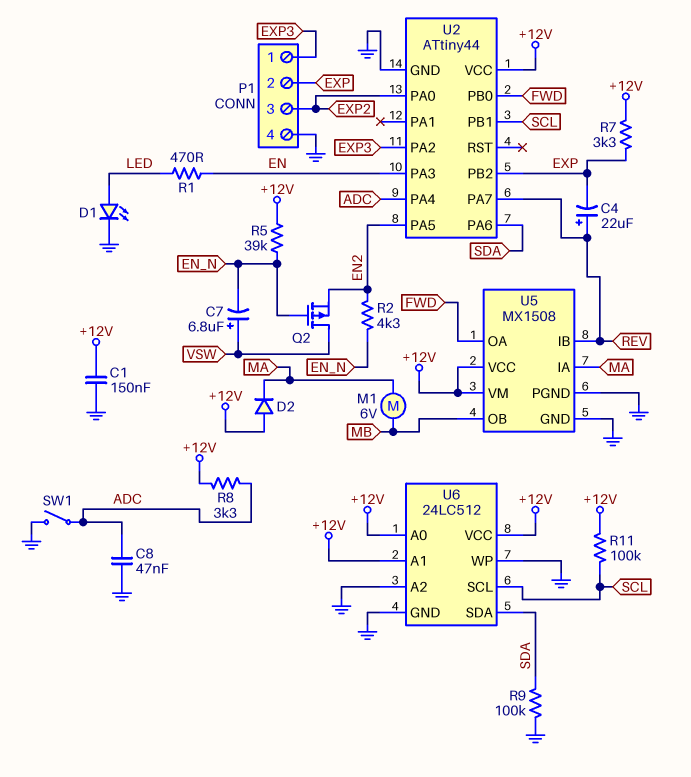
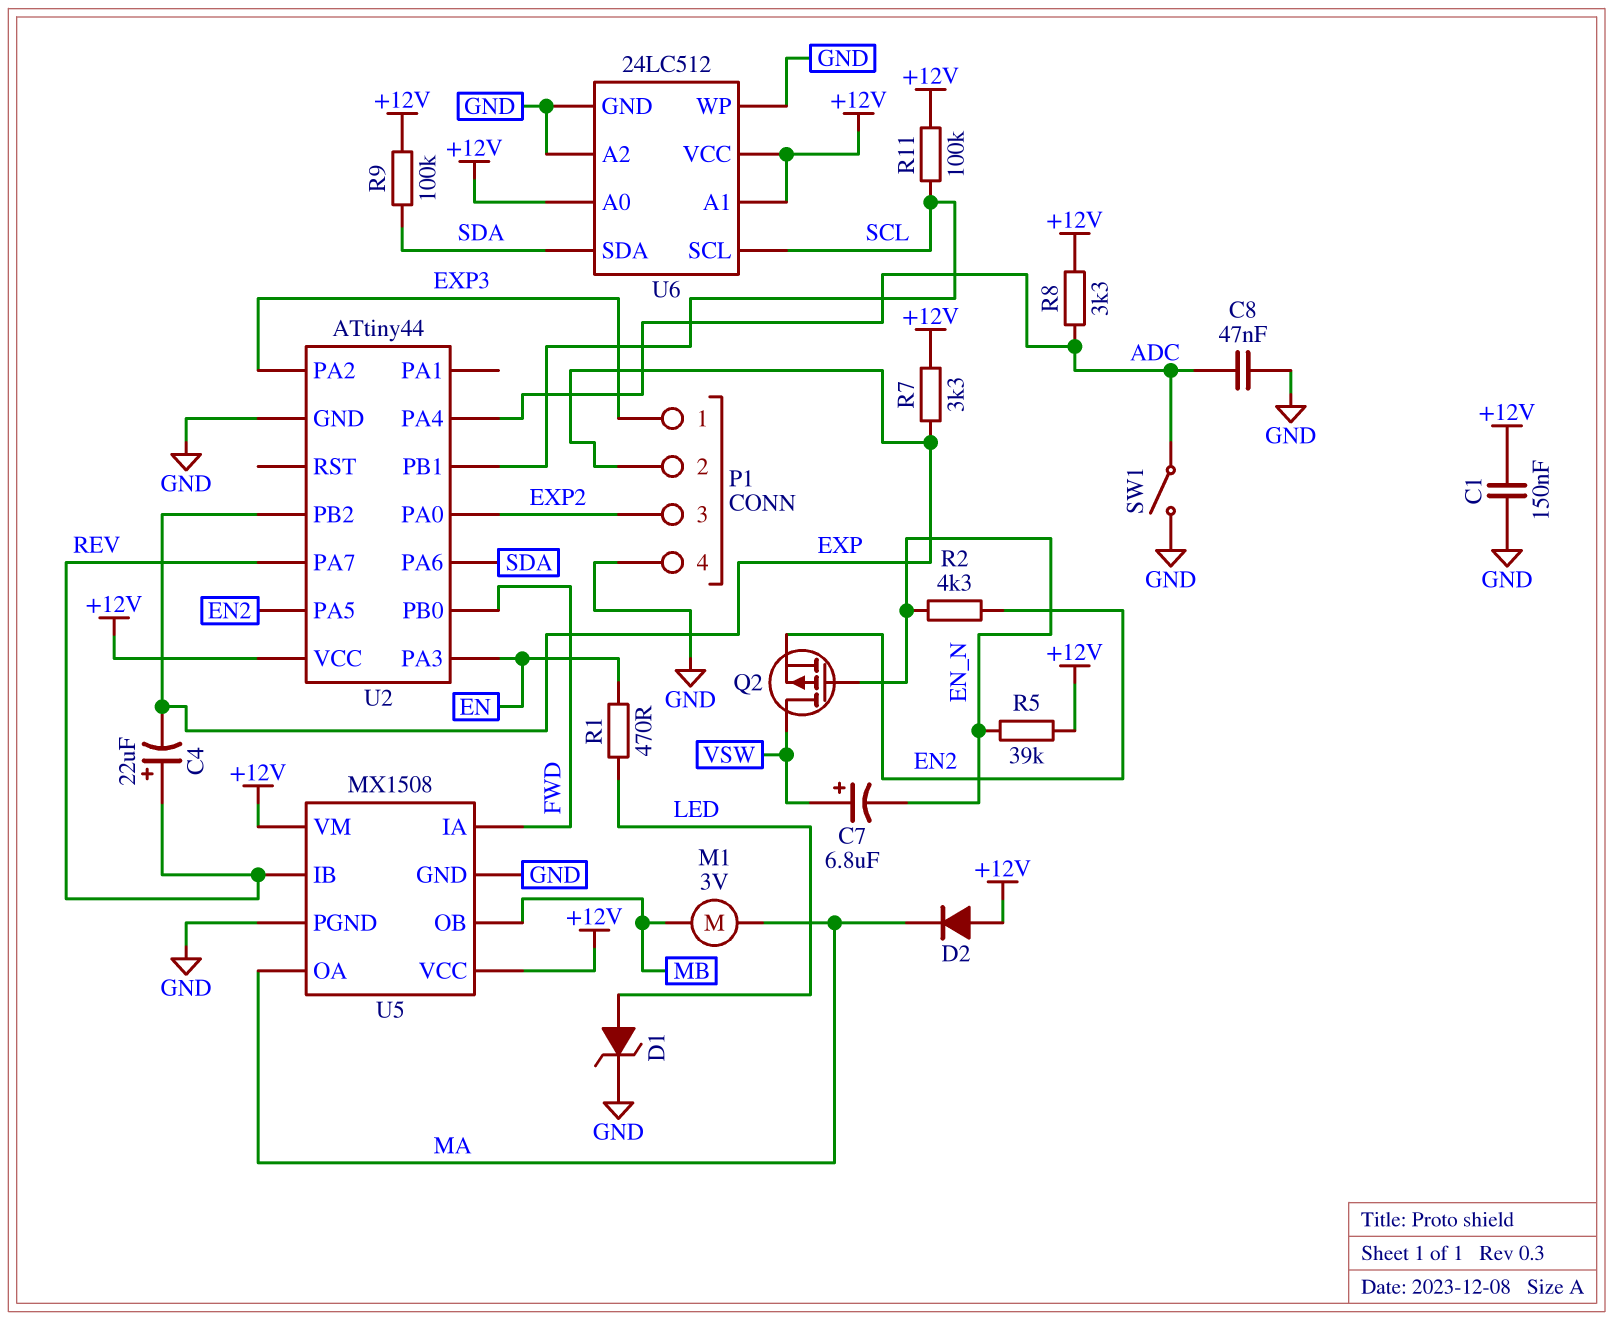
D1: LED (A LED, K GND) -> zener (A LED, K GND)
M1: motor 6V (MA, MB) -> motor 3V (MA, MB)
R9: 100k (GND, SDA) -> 100k (+12V, SDA)
U5 pin IA: MA -> FWD
U5 pin OA: FWD -> MA

